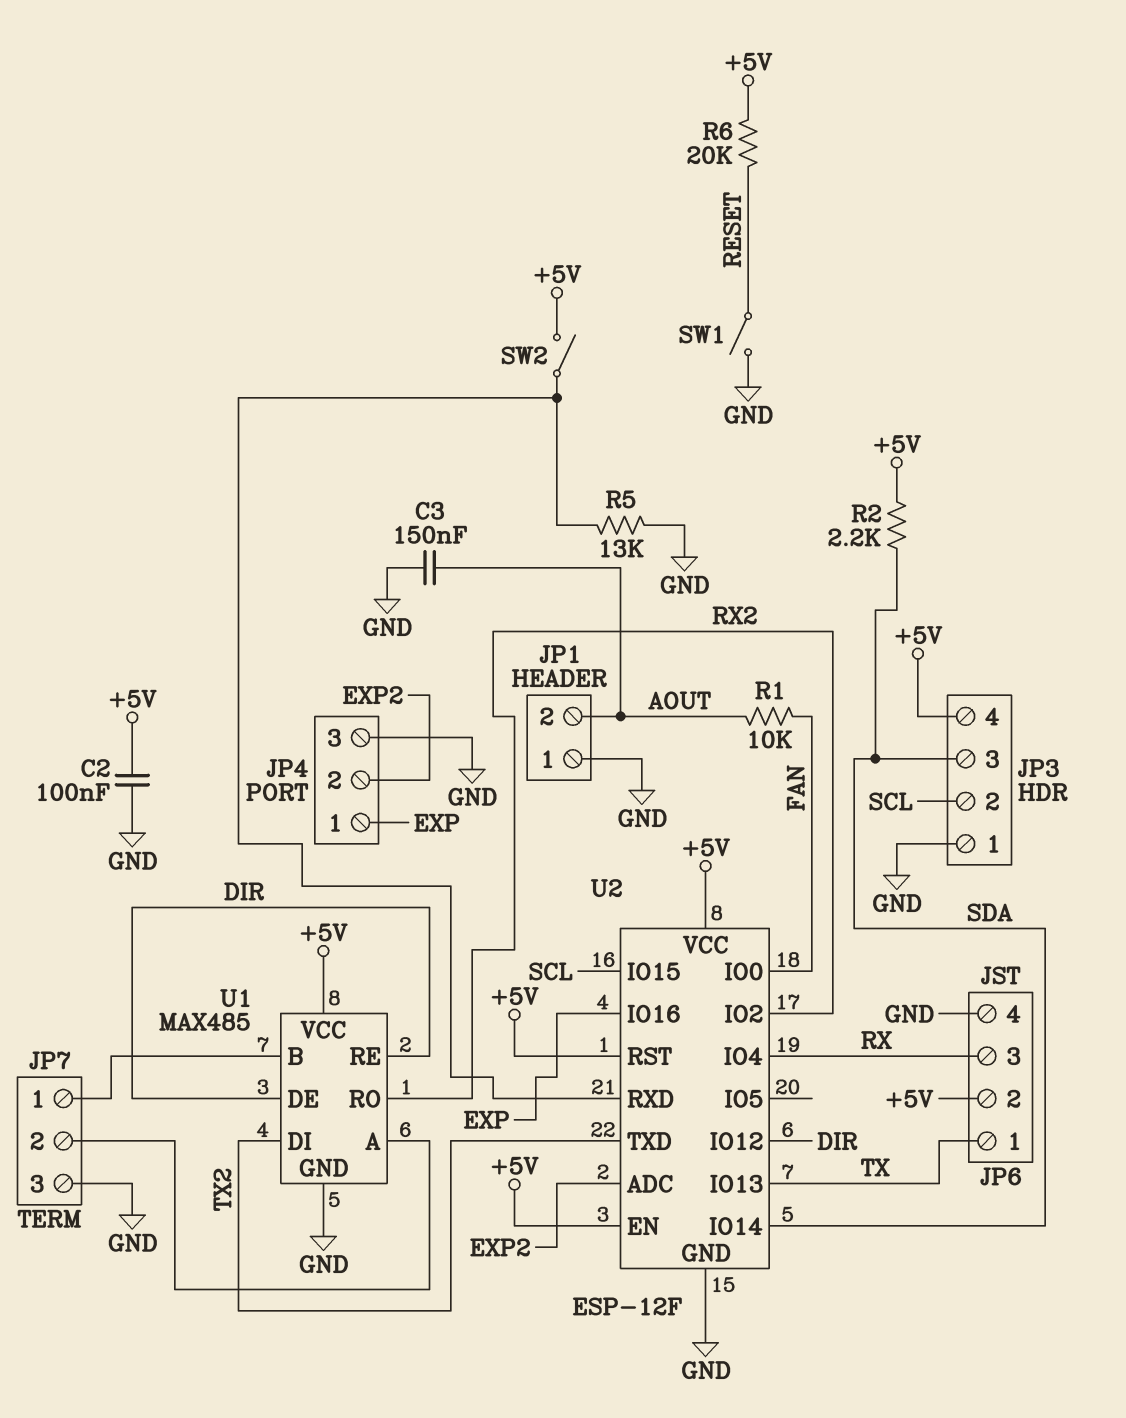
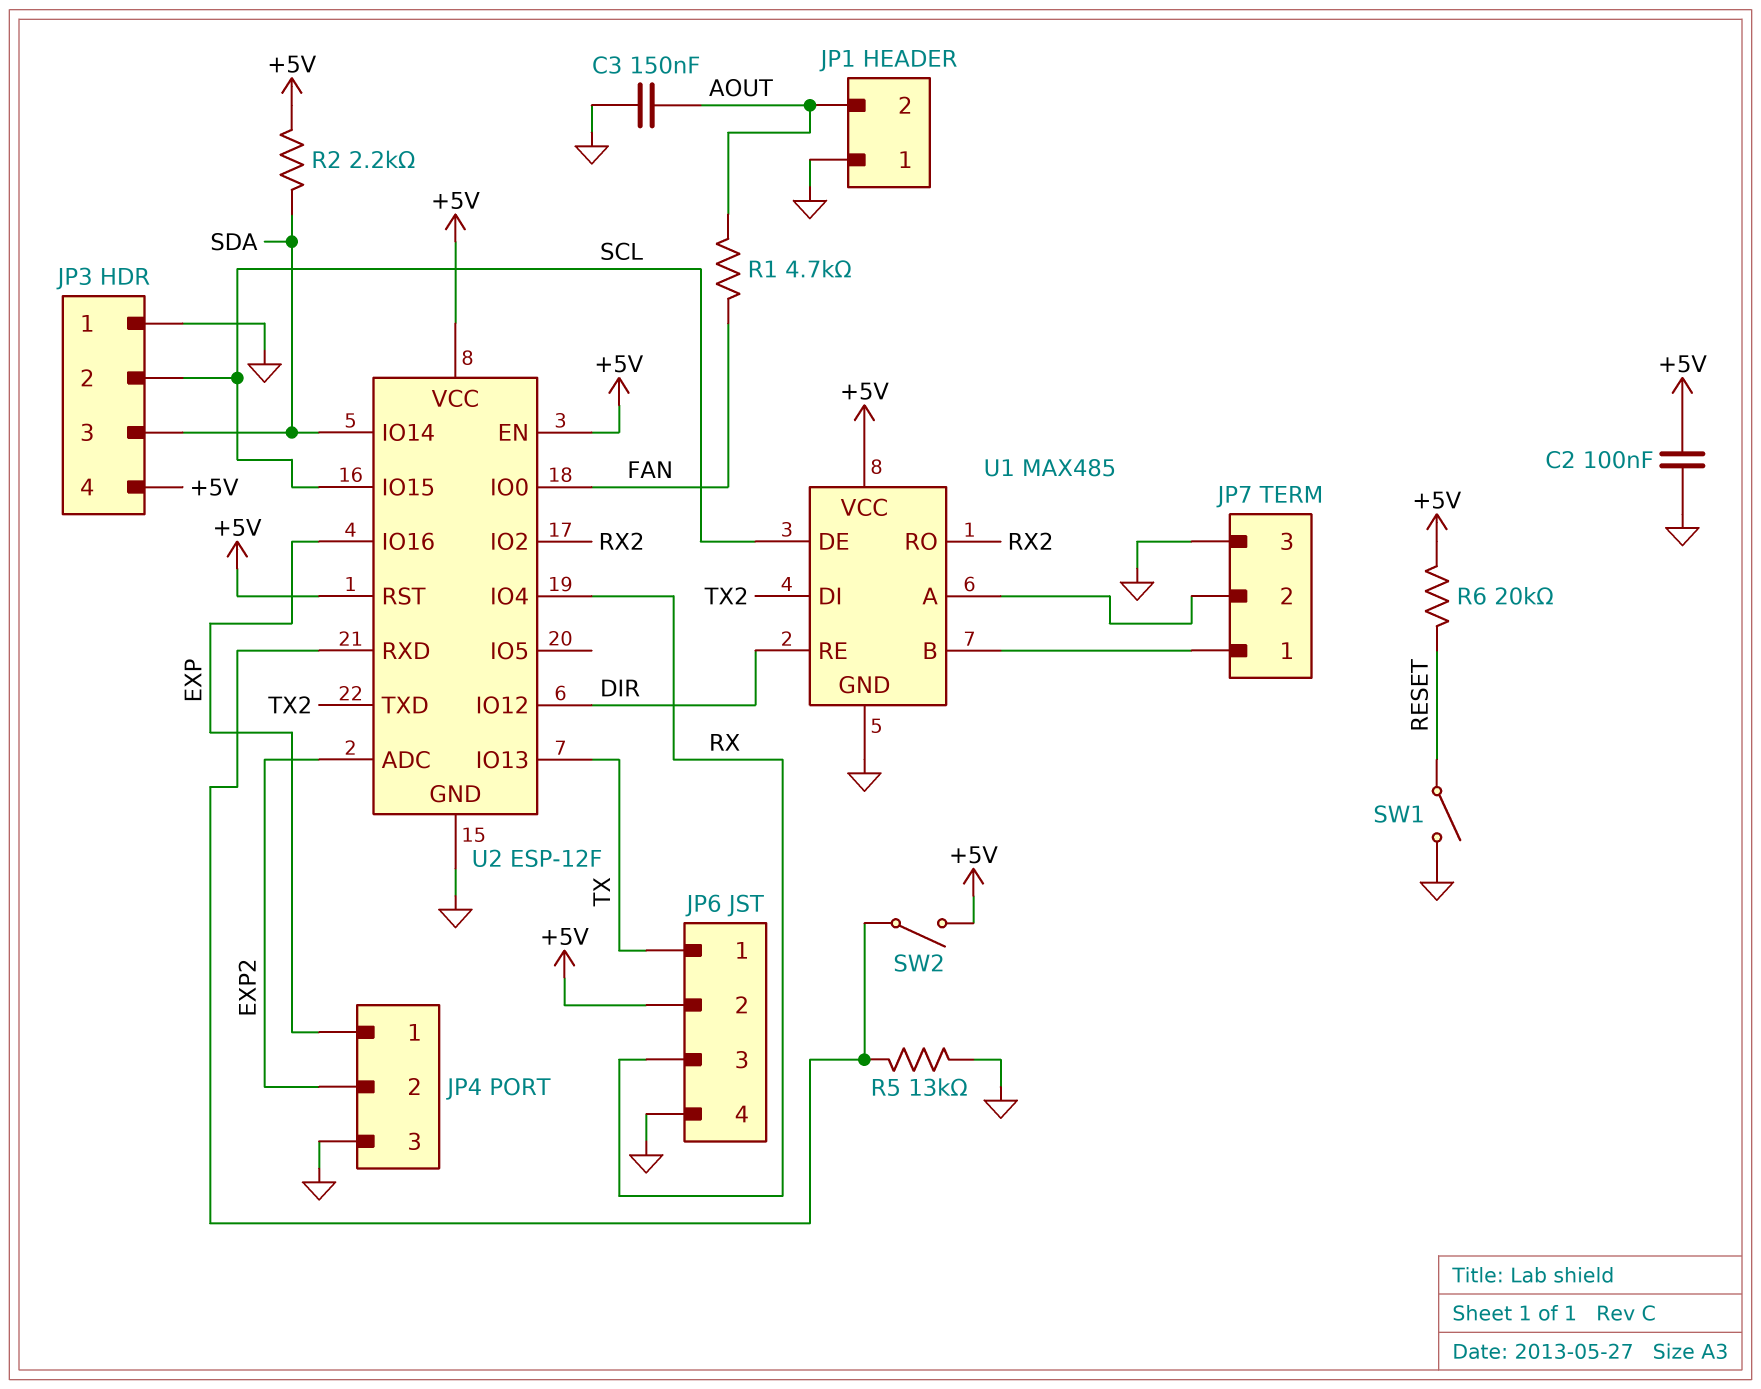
R1: 10k (AOUT, FAN) -> 4.7k (AOUT, FAN)
U1 pin DE: DIR -> SCL

